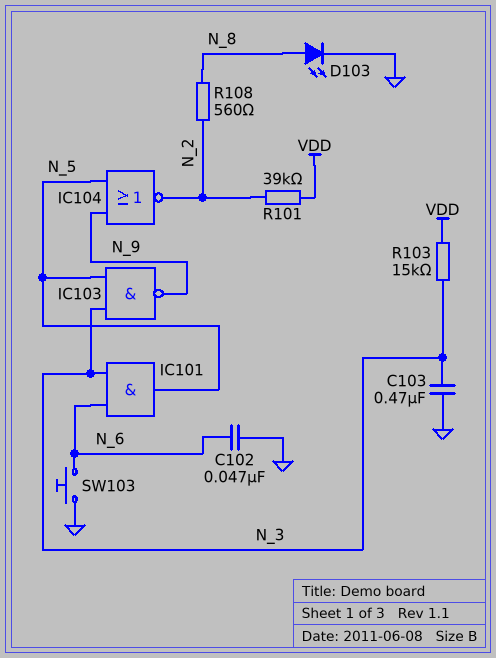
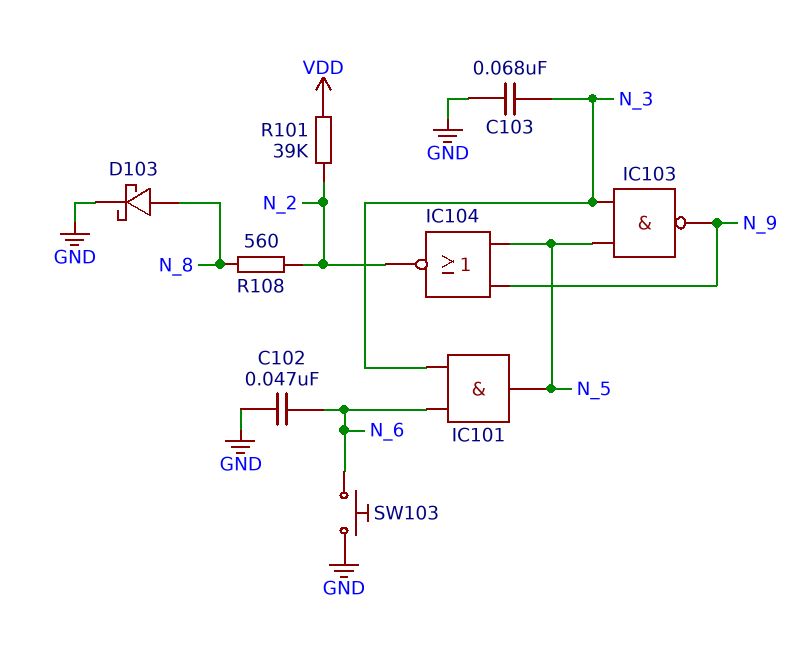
C103: 470nF (GND, N_3) -> 68nF (GND, N_3)
D103: LED (A N_8, K GND) -> schottky (A N_8, K GND)
R103: 15k (N_3, VDD) -> none

